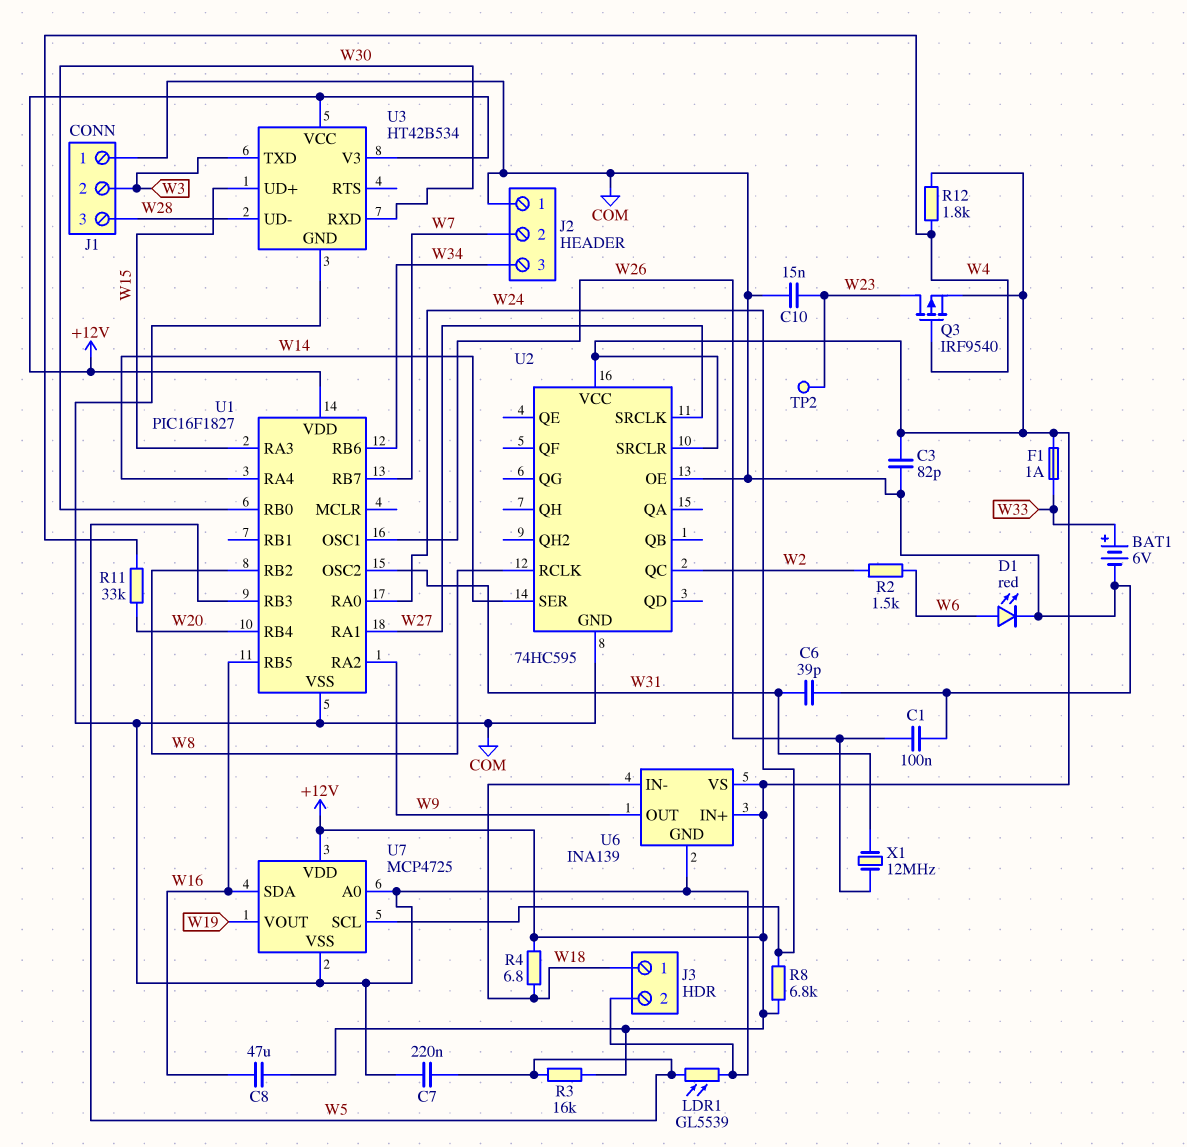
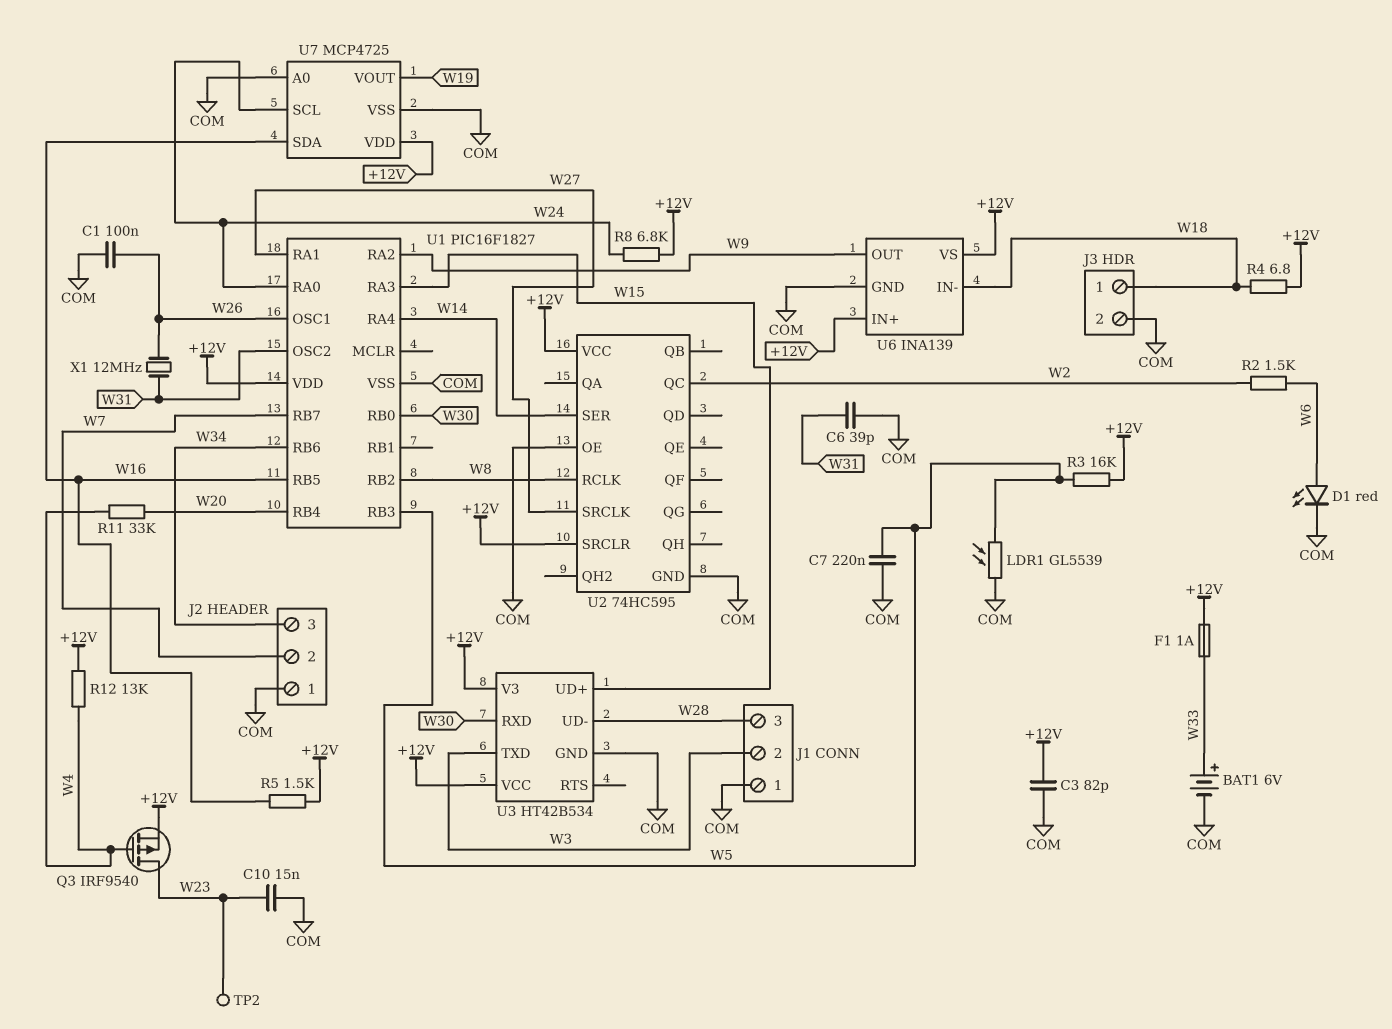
C8: 47uF (+12V, W16) -> none
R5: none -> 1.5k (+12V, W16)
R12: 1.8k (+12V, W4) -> 13k (+12V, W4)

